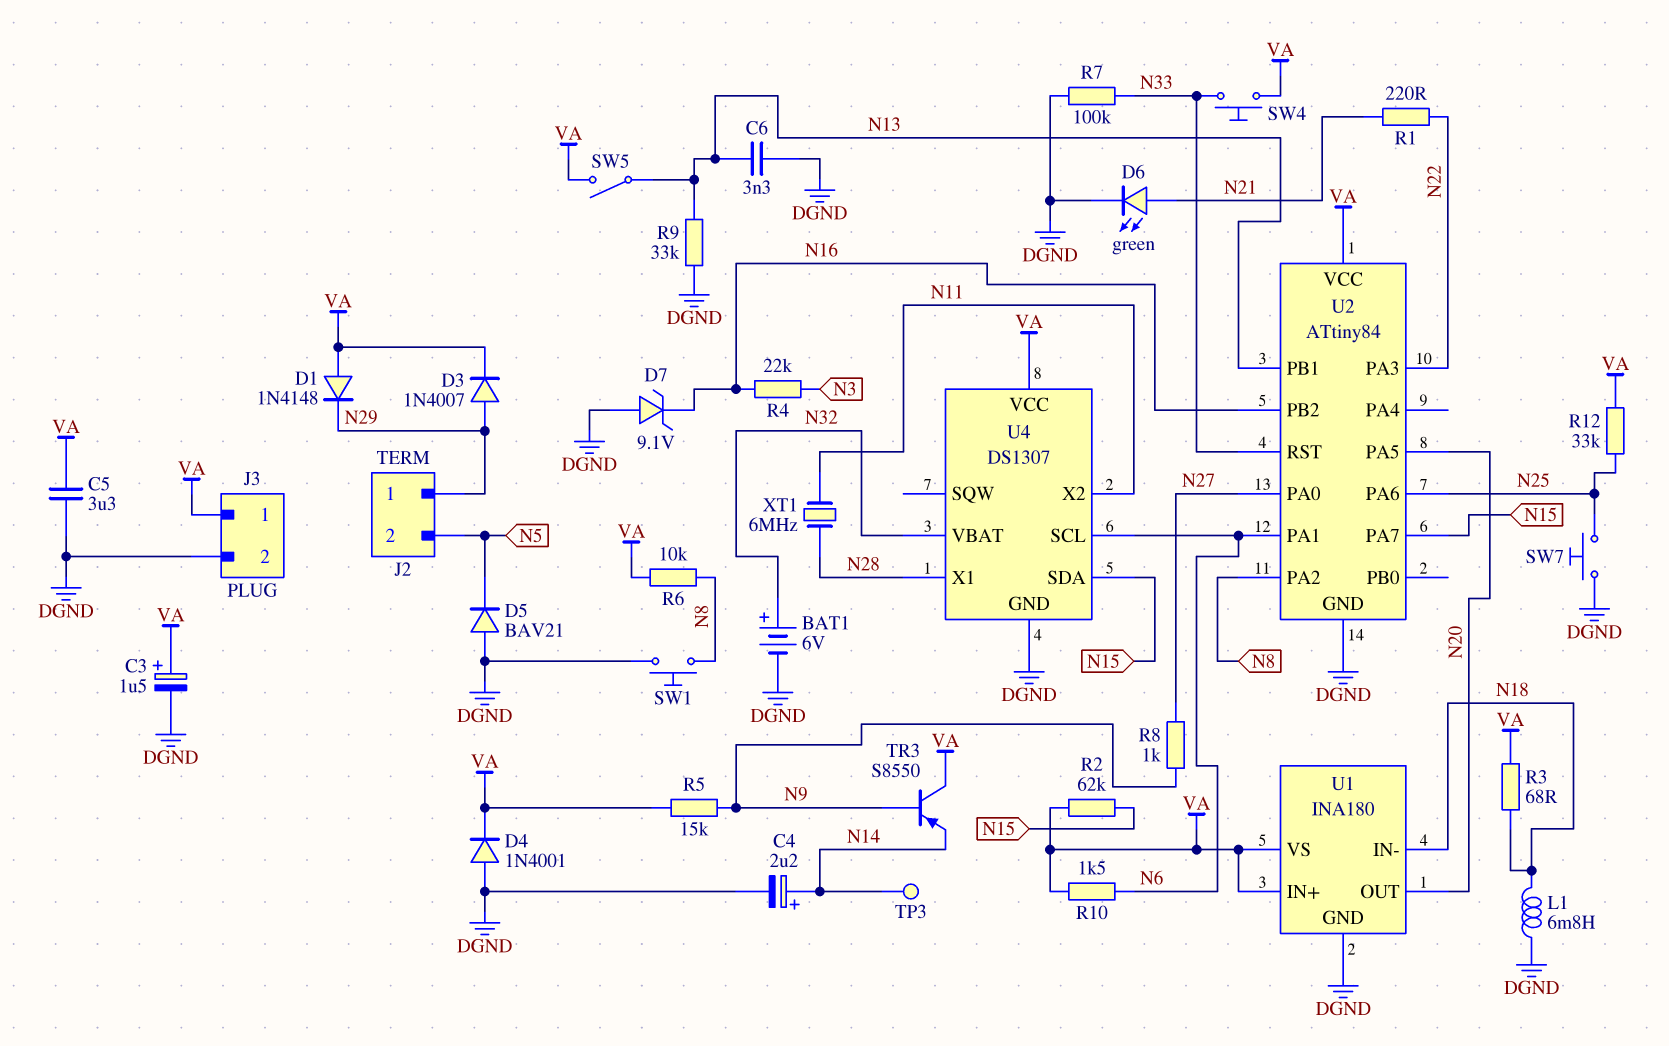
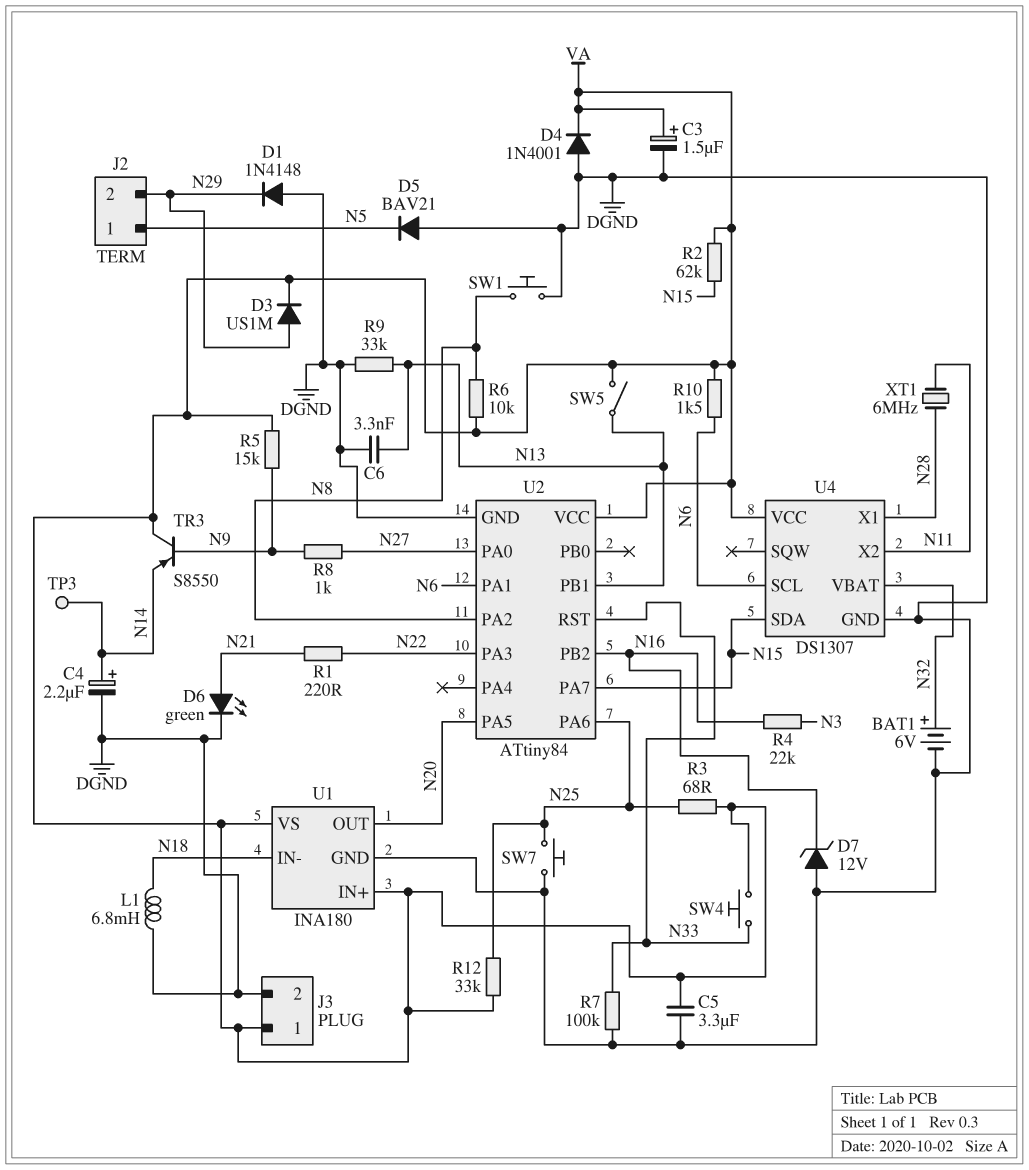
D1: diode 1N4148 (A VA, K N29) -> diode 1N4148 (A DGND, K N29)
D3: diode 1N4007 (A N29, K VA) -> diode US1M (A N29, K VA)
D7: zener 9.1V (A DGND, K N16) -> zener 12V (A DGND, K N16)
J2 pin 1: N29 -> N5
J2 pin 2: N5 -> N29
R3: 68 (N18, VA) -> 68 (N25, VA)

